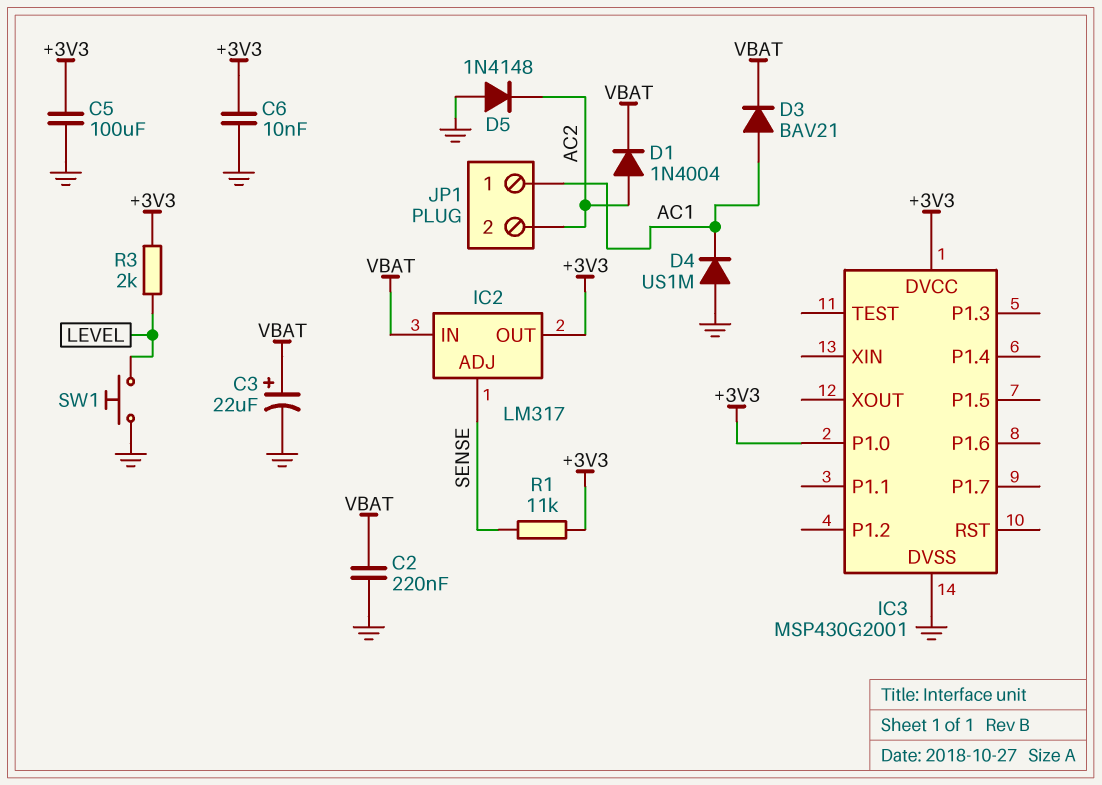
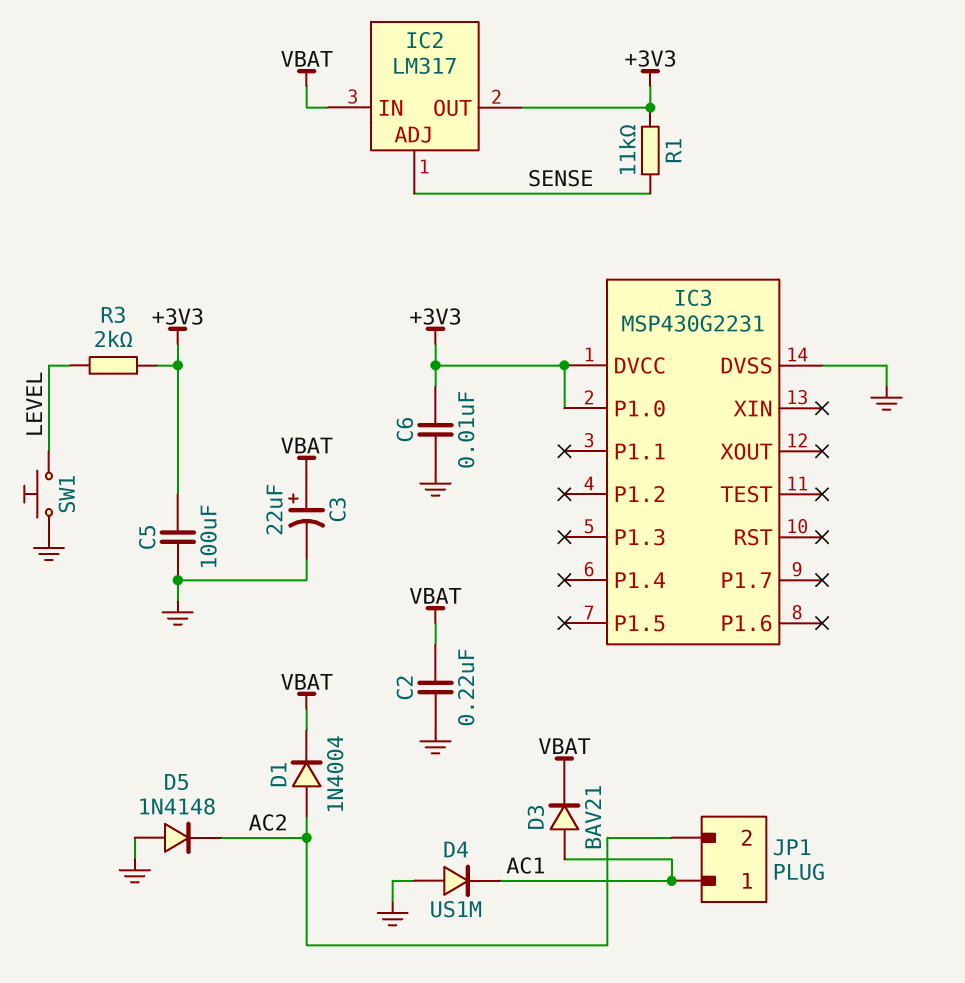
IC3: MSP430G2001 -> MSP430G2231

